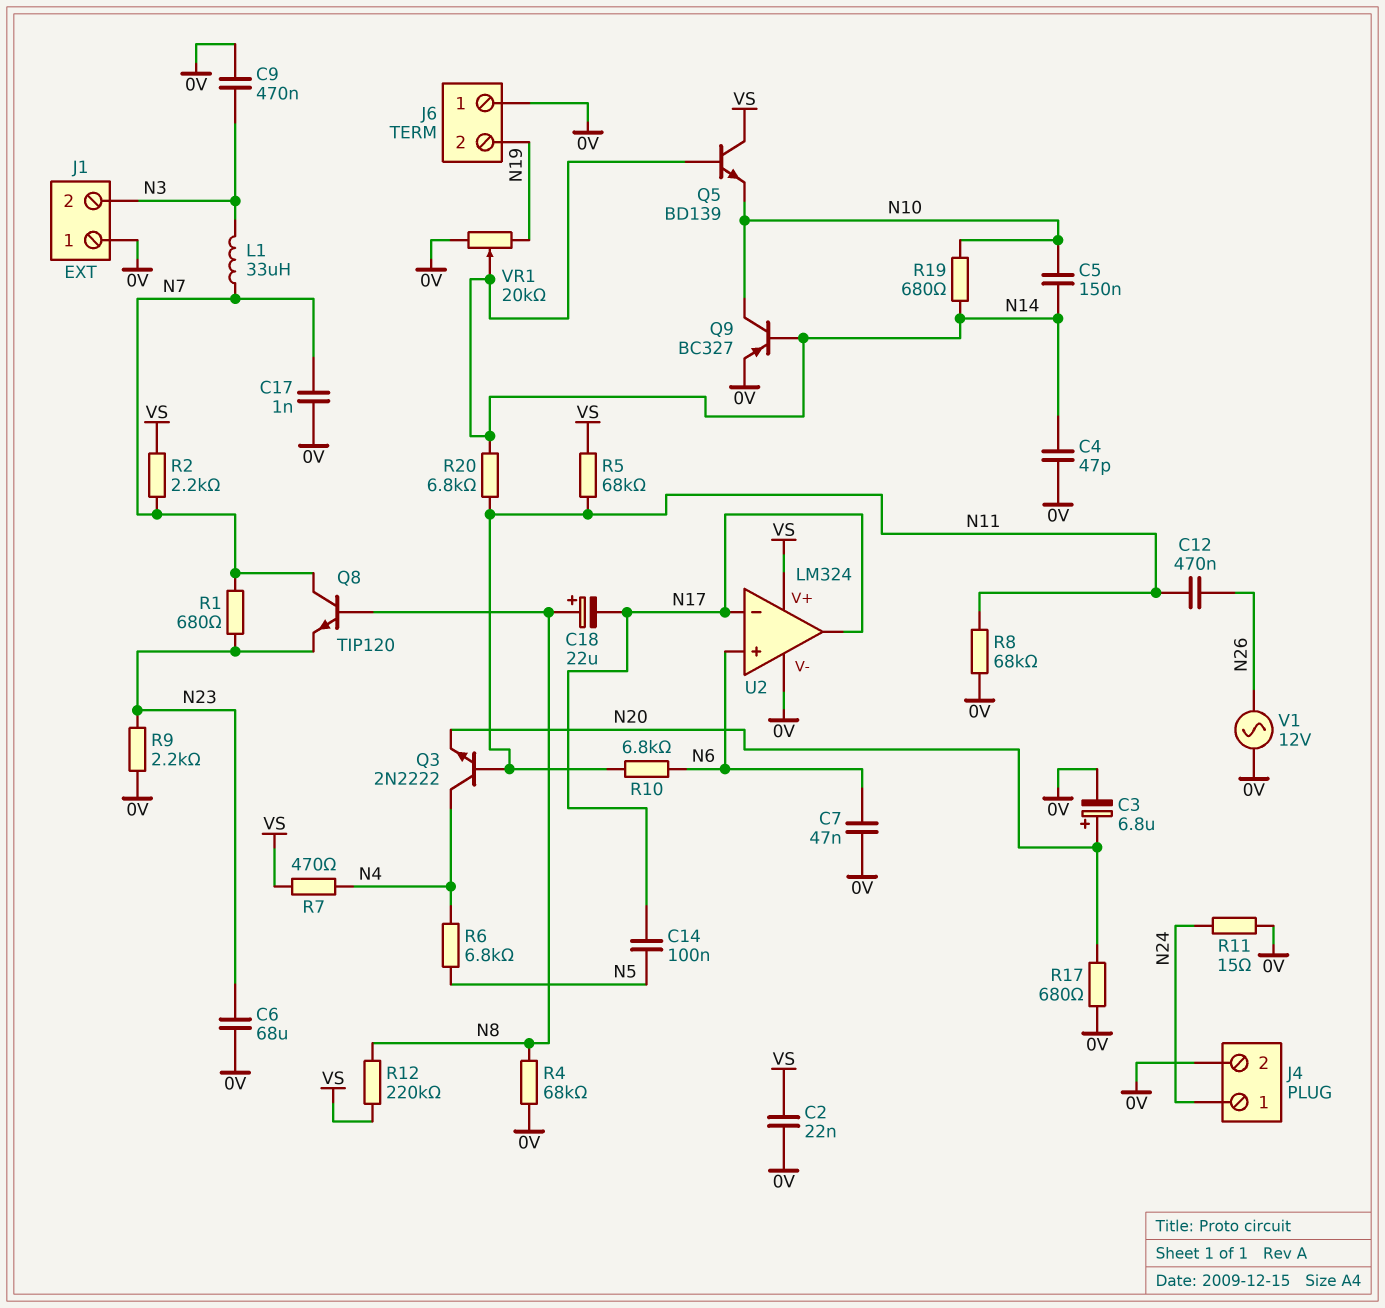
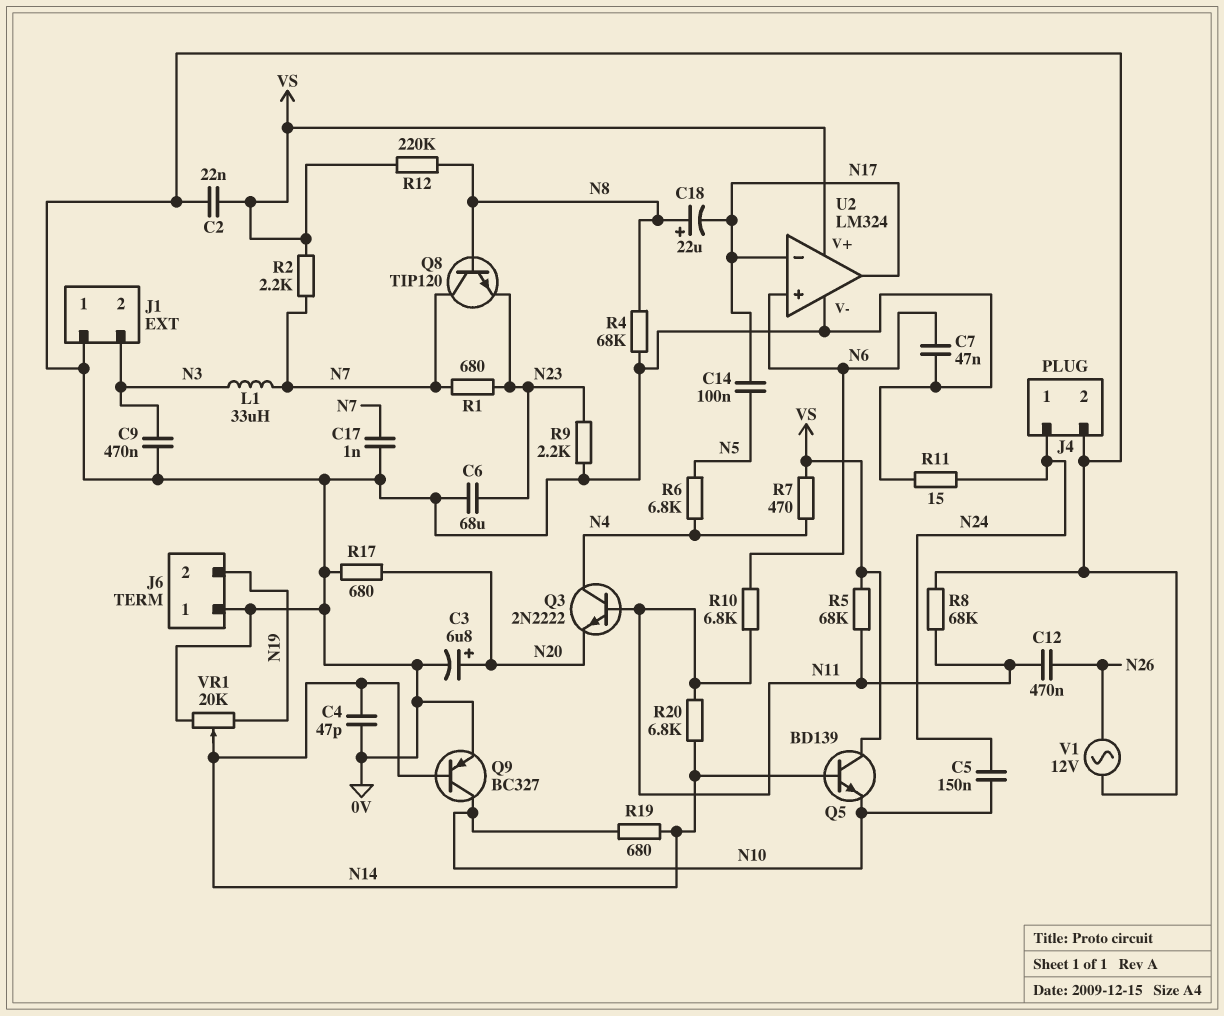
C5: 150nF (N10, N14) -> 150nF (N10, N24)

